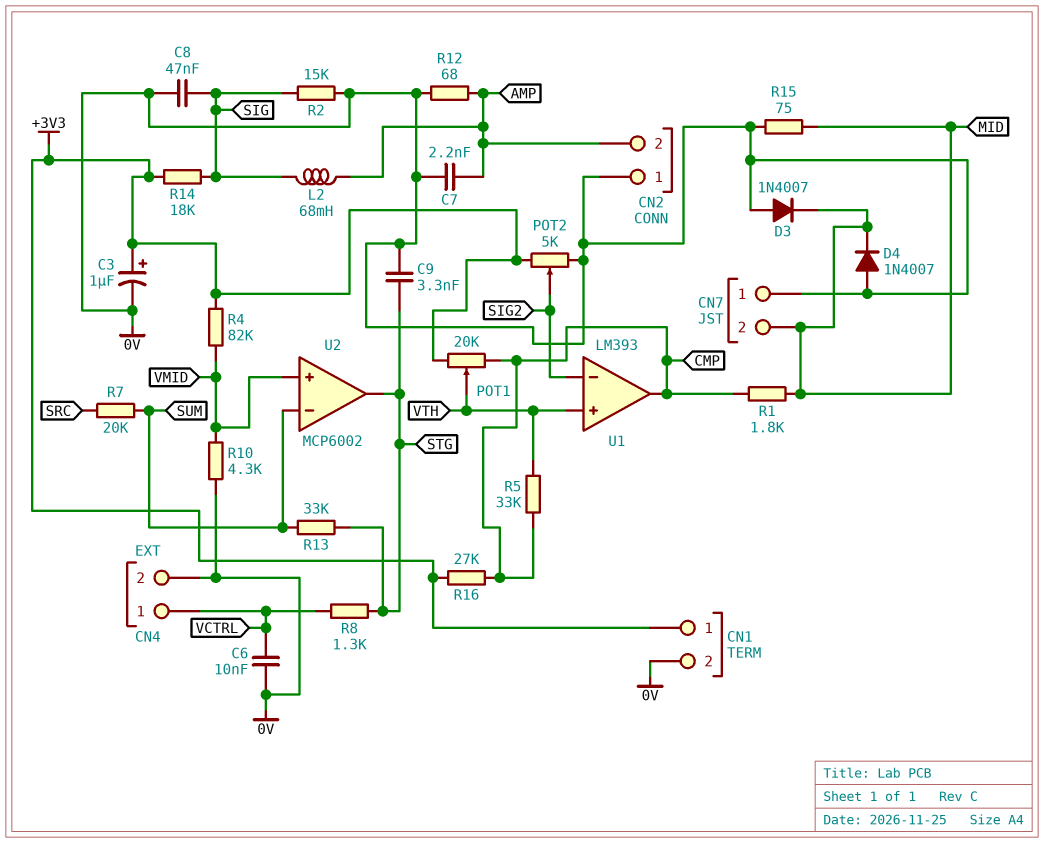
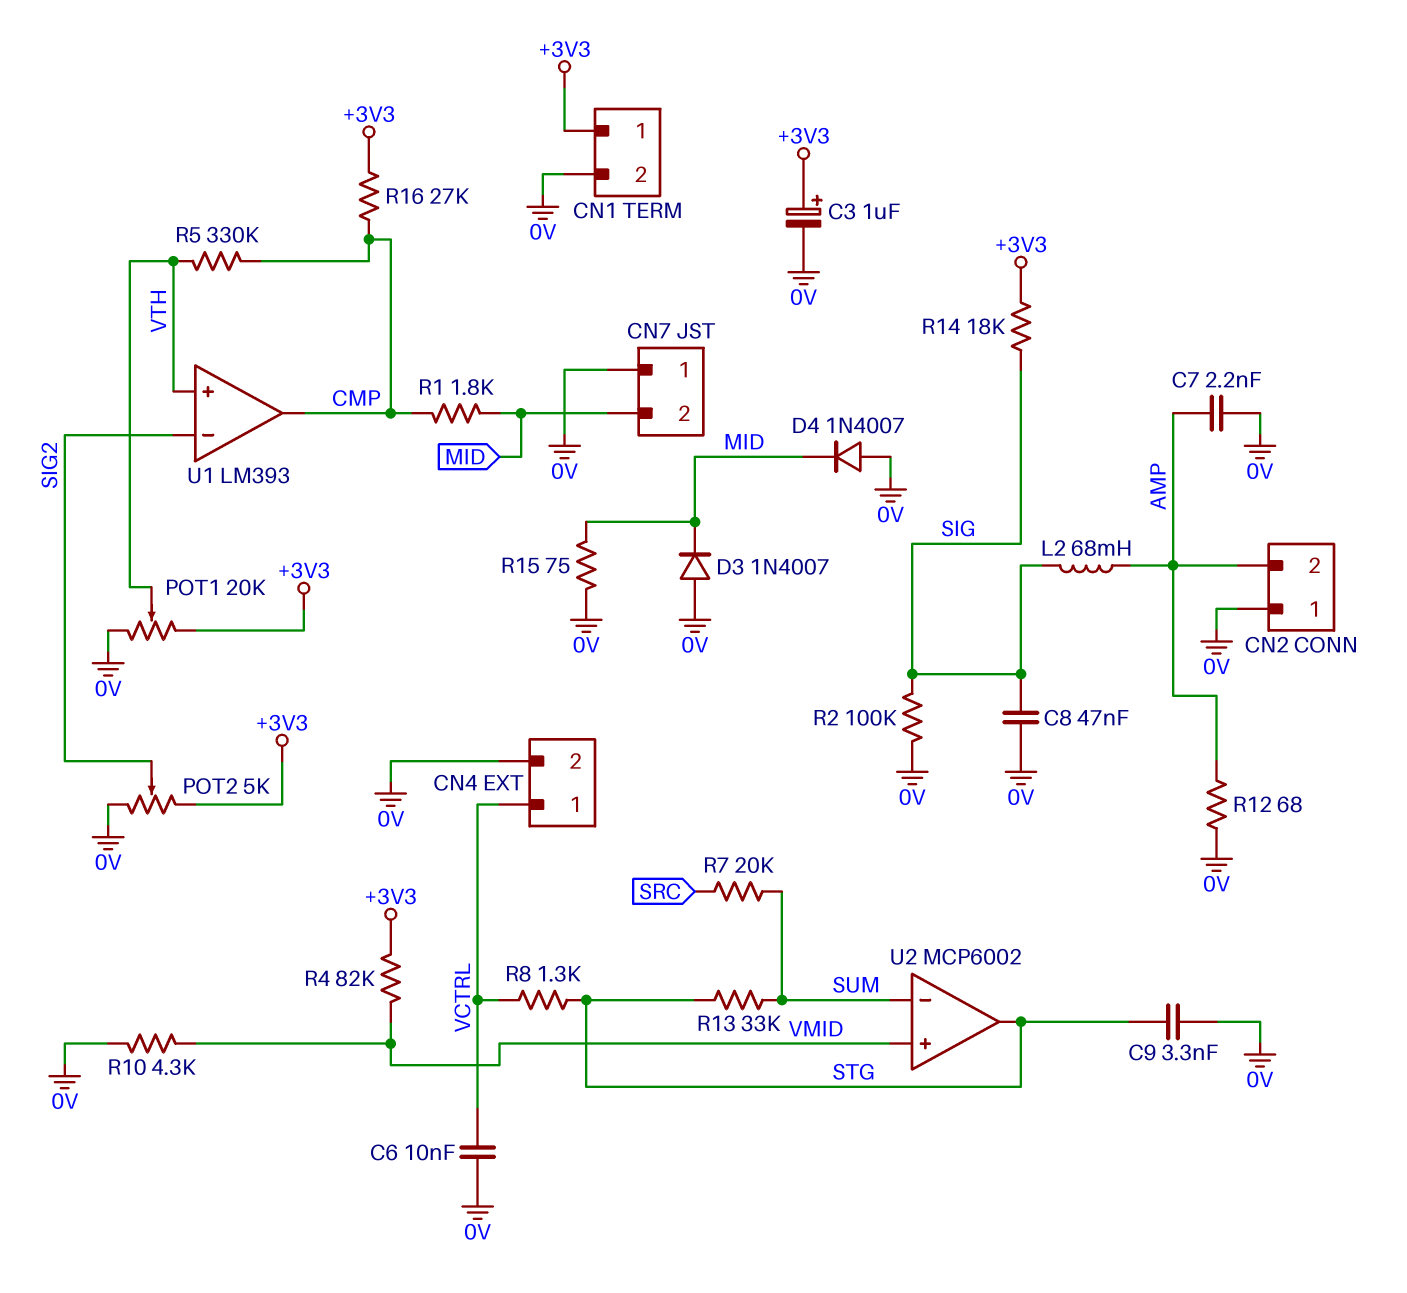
POT1: 20k (+3V3, CMP, wiper VTH) -> 20k (+3V3, 0V, wiper VTH)
R2: 15k (0V, SIG) -> 100k (0V, SIG)
R5: 33k (CMP, VTH) -> 330k (CMP, VTH)

